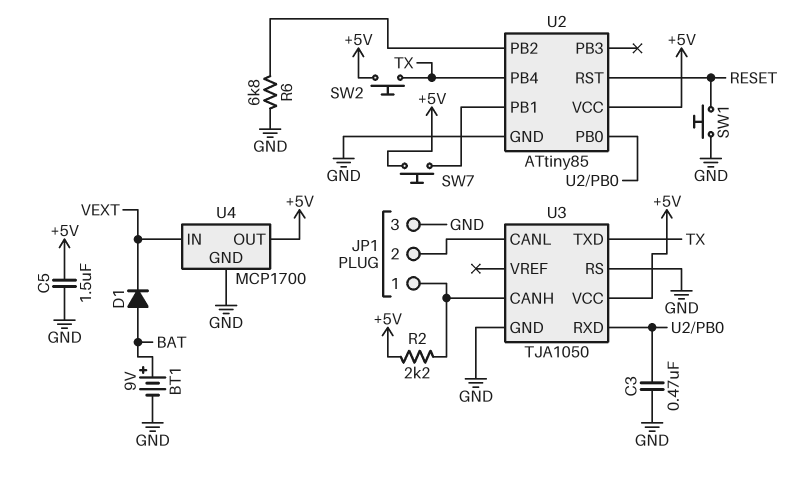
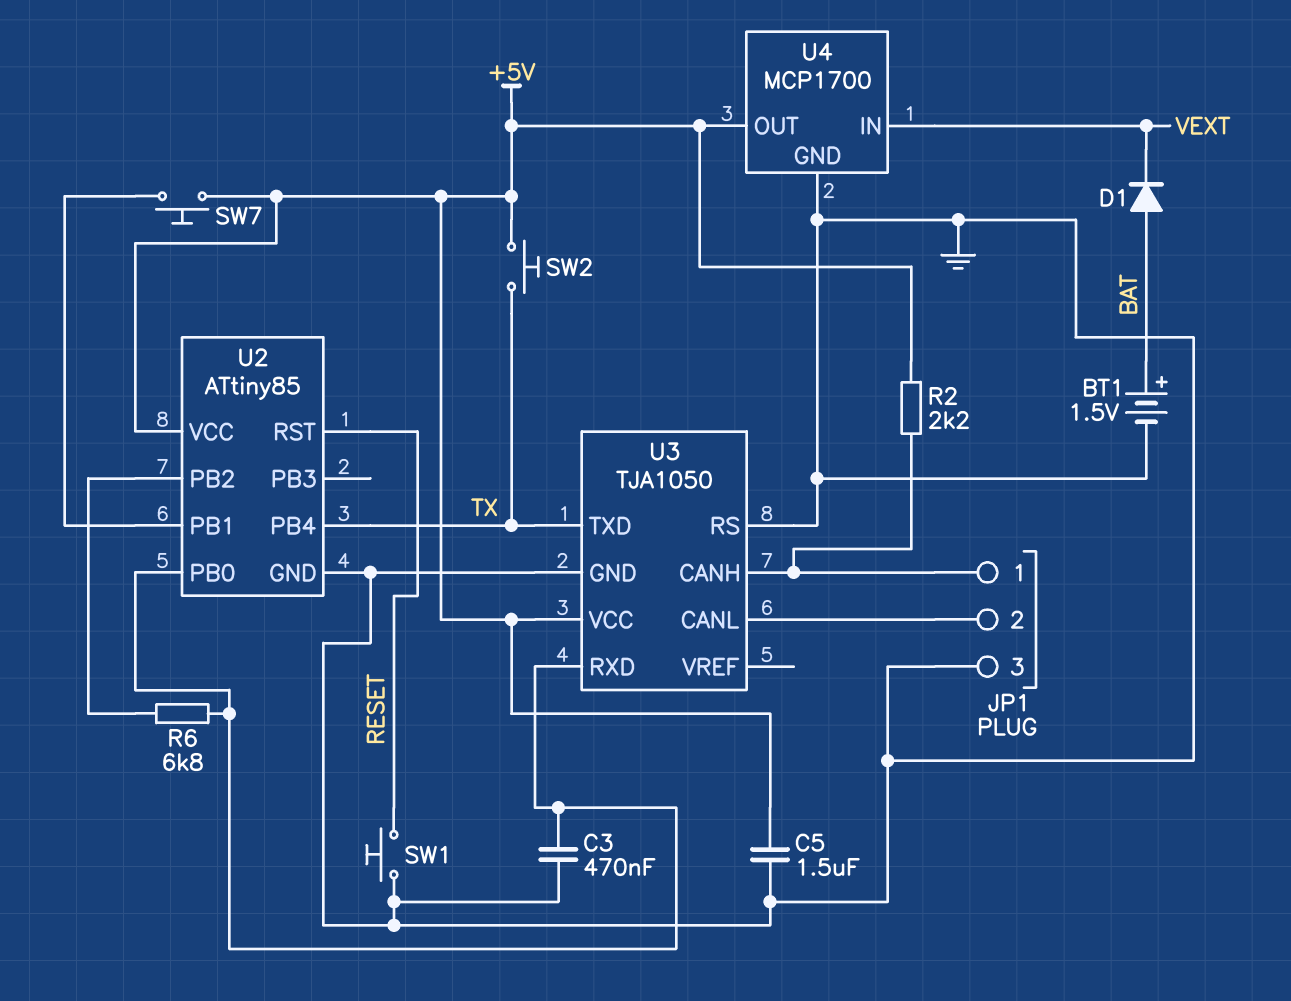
BT1: 9V (plus BAT, minus GND) -> 1.5V (plus BAT, minus GND)
R6: 6.8k (GND, U2/PB2) -> 6.8k (U2/PB0, U2/PB2)

